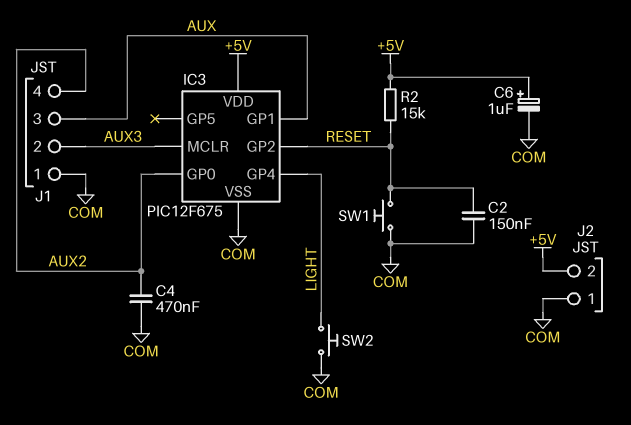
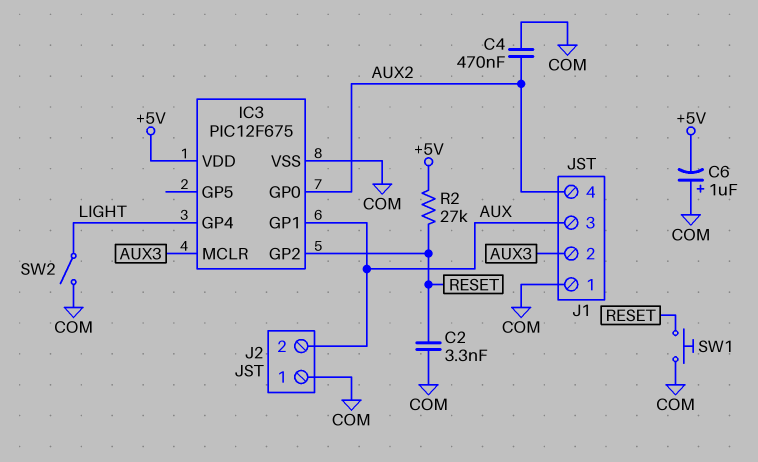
C2: 150nF (COM, RESET) -> 3.3nF (COM, RESET)
C6: 1uF (plus +5V, minus COM) -> 1uF (plus COM, minus +5V)
J2 pin 2: +5V -> AUX
R2: 15k (+5V, RESET) -> 27k (+5V, RESET)
SW2: button (COM, LIGHT) -> switch (COM, LIGHT)

